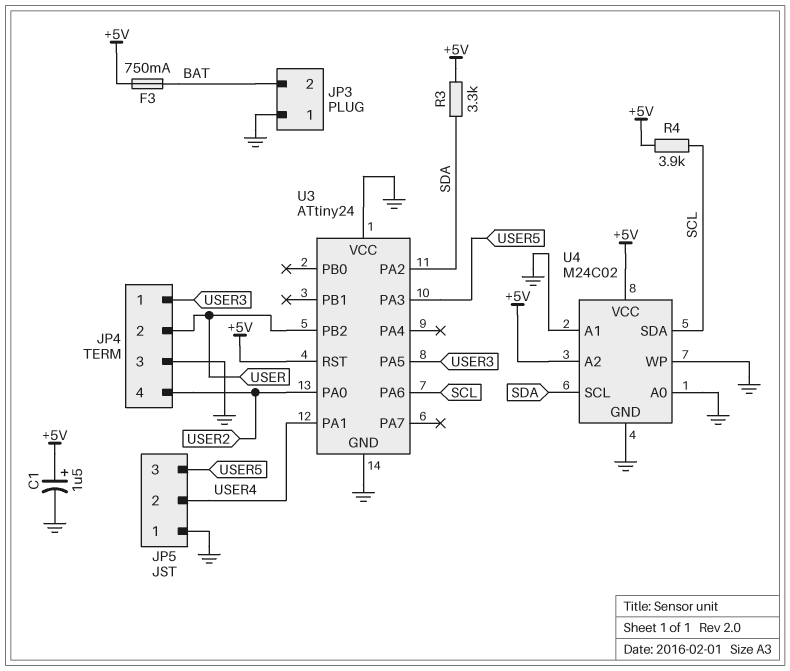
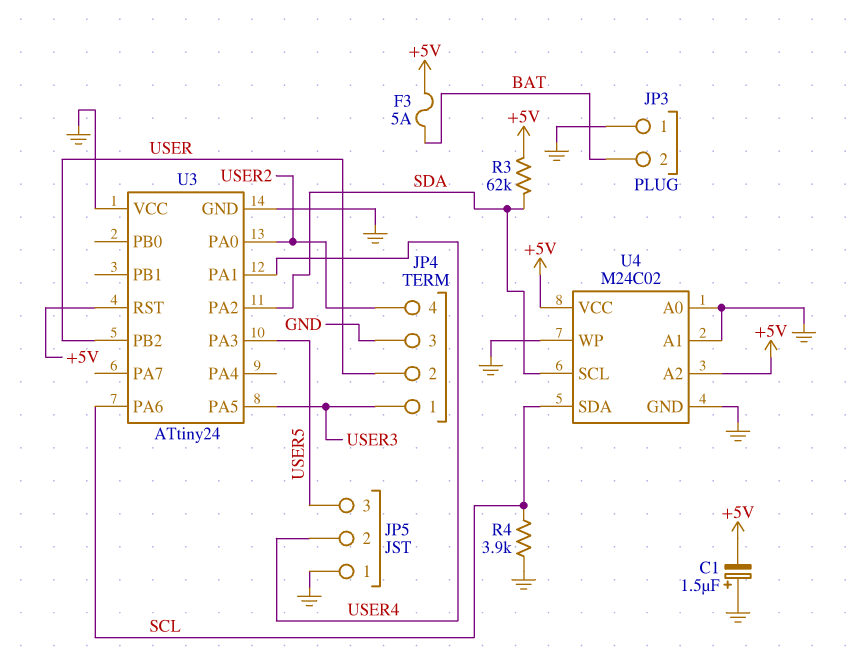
C1: 1.5uF (plus +5V, minus GND) -> 1.5uF (plus GND, minus +5V)
F3: 750mA (+5V, BAT) -> 5A (+5V, BAT)
R3: 3.3k (+5V, SDA) -> 62k (+5V, SDA)
R4: 3.9k (+5V, SCL) -> 3.9k (GND, SCL)

